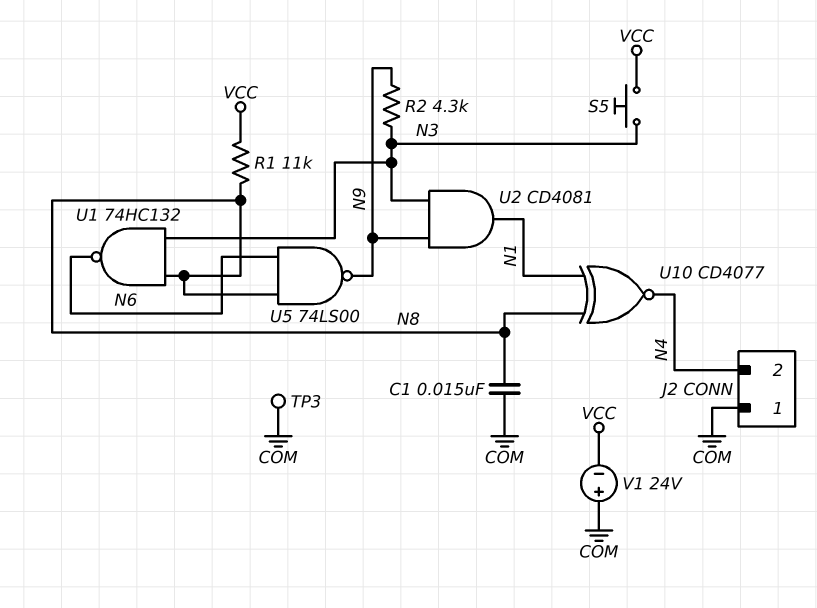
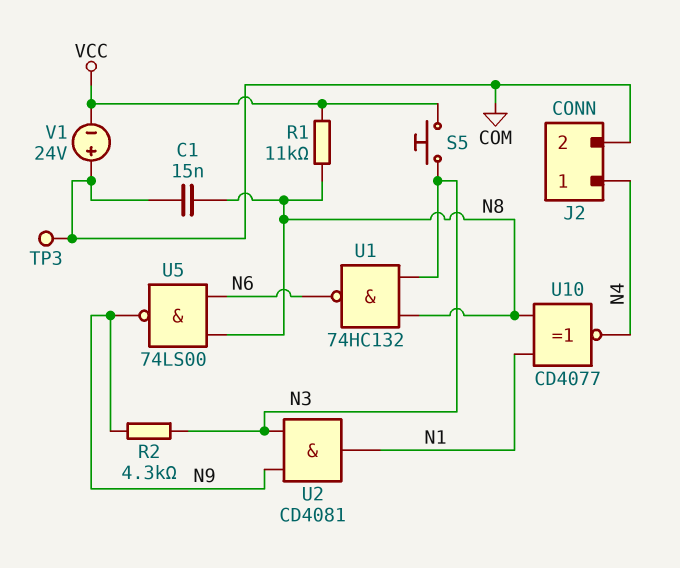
J2 pin 1: COM -> N4
J2 pin 2: N4 -> COM

